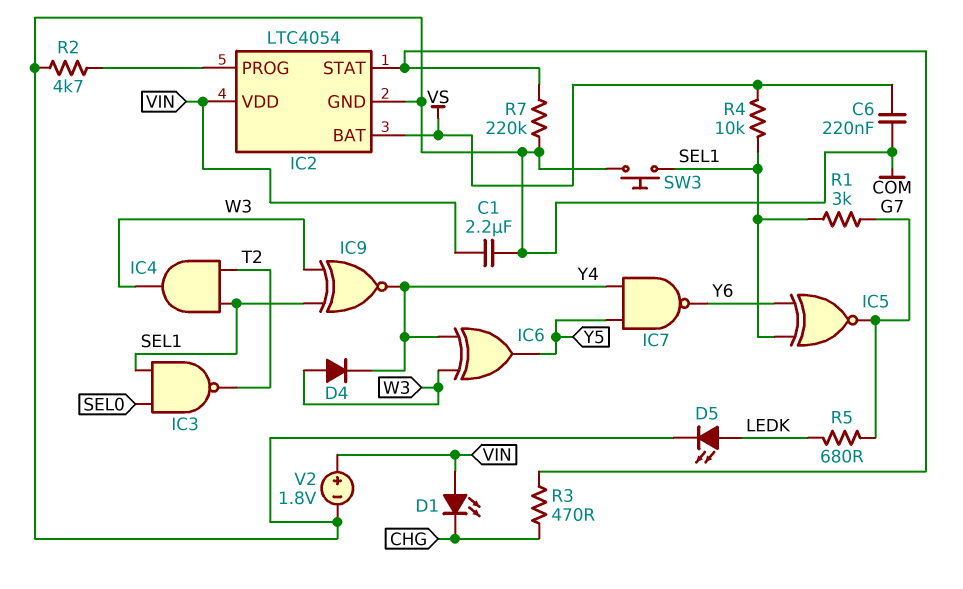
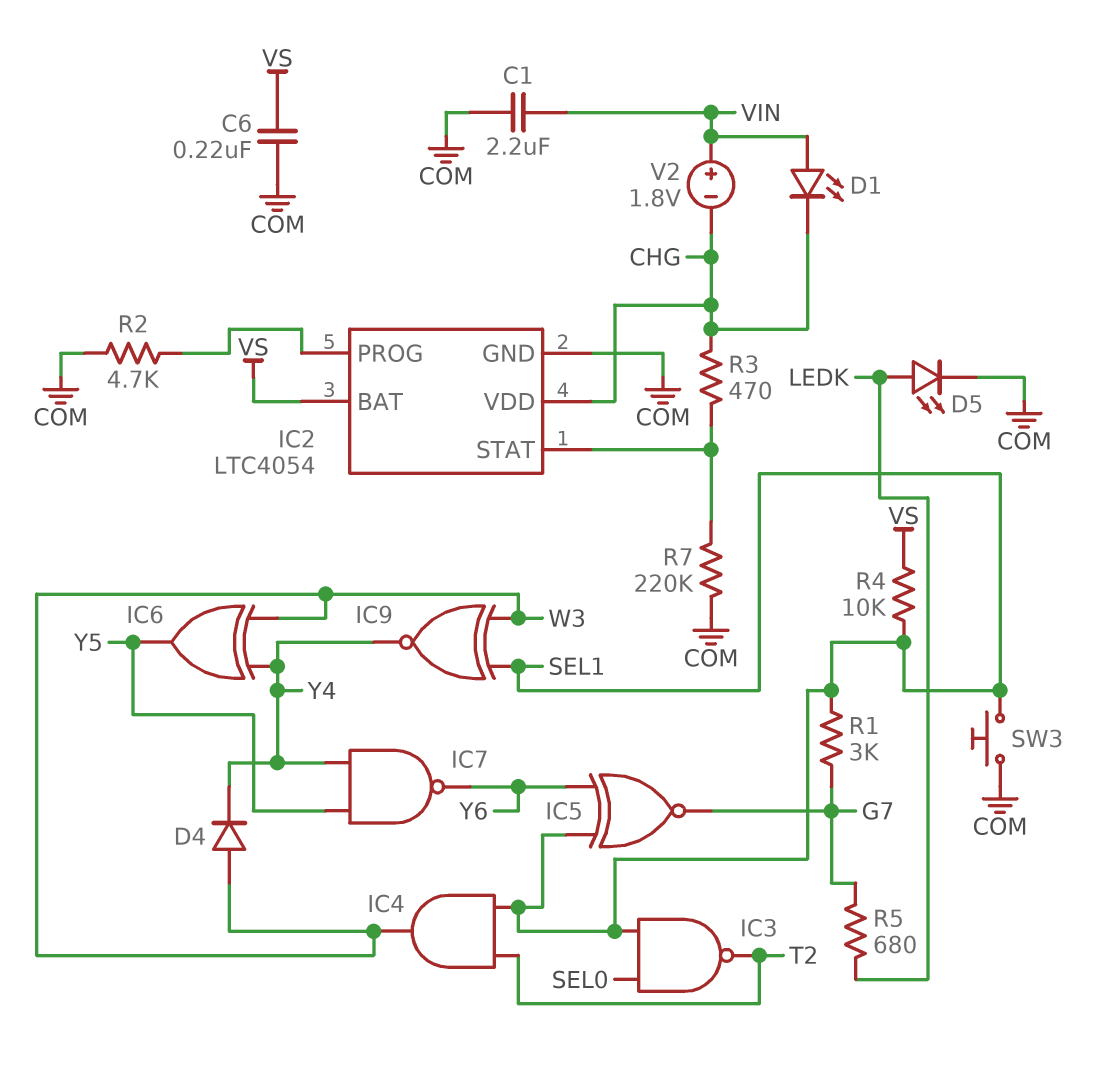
IC2 pin VDD: VIN -> CHG
V2: 1.8V (plus VIN, minus COM) -> 1.8V (plus VIN, minus CHG)

